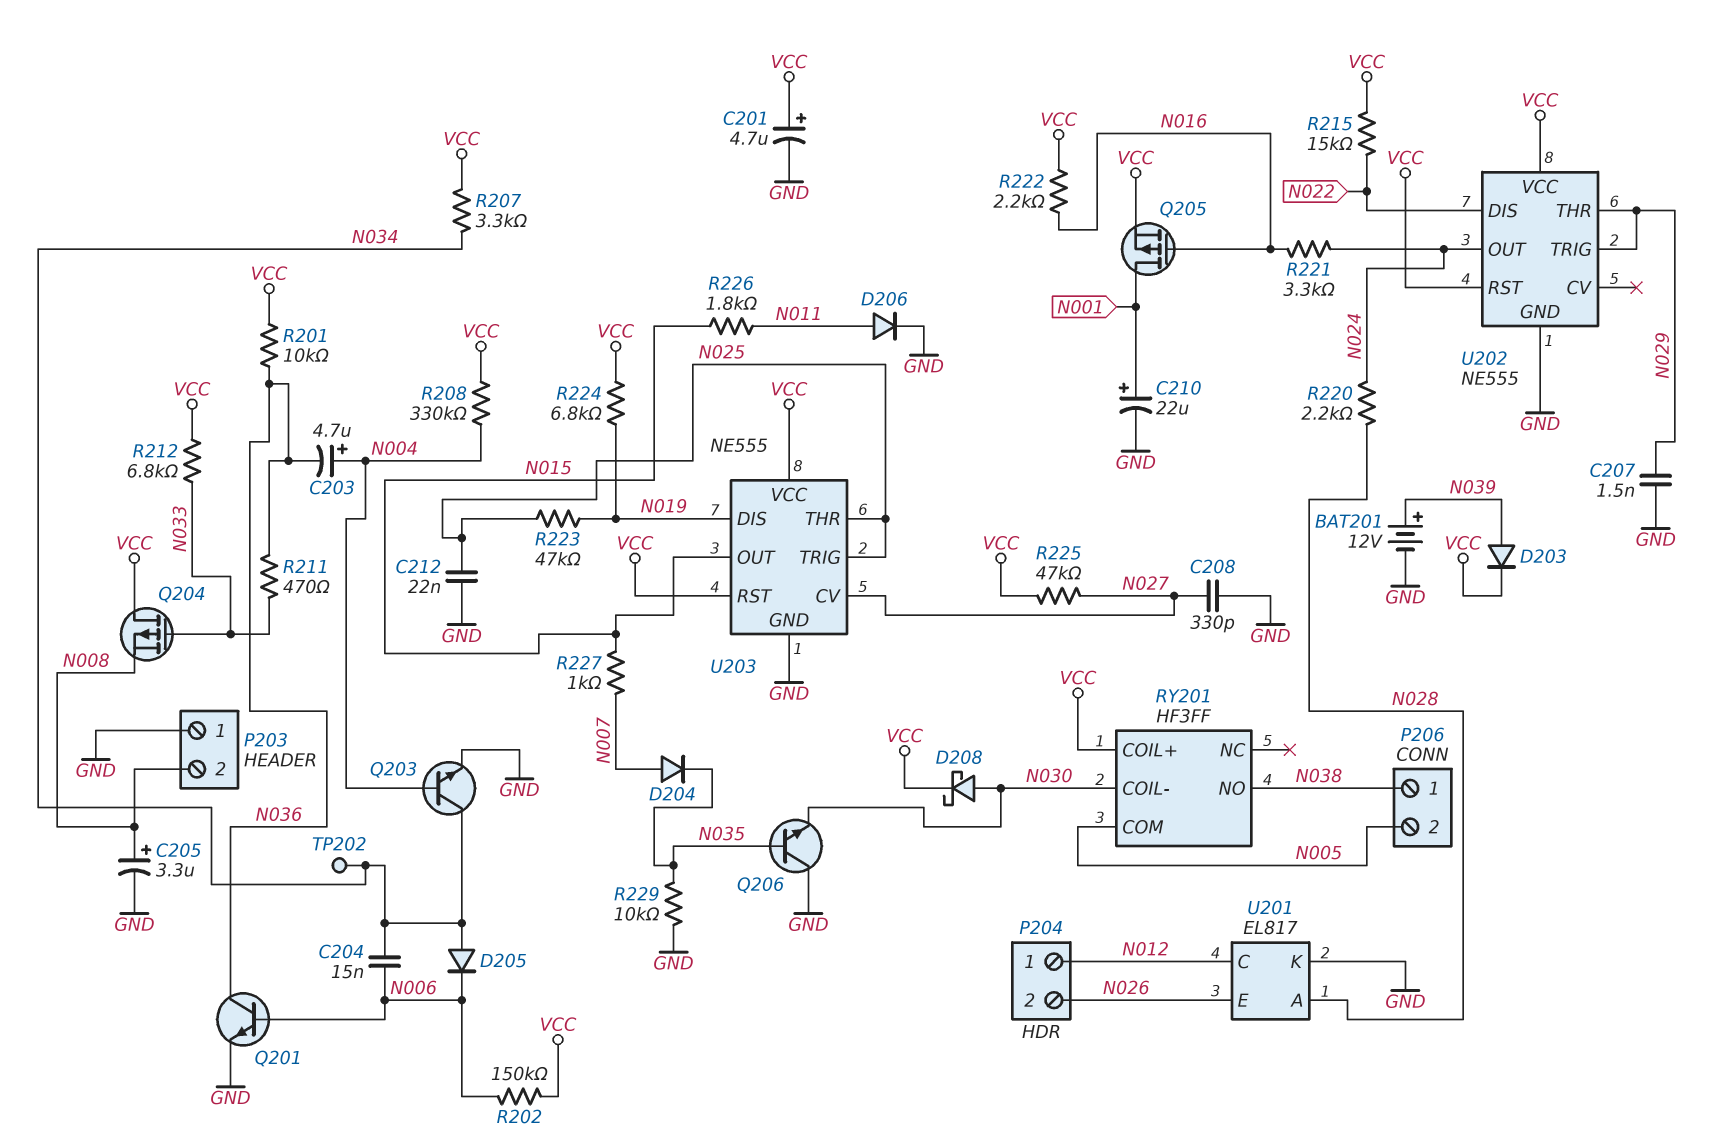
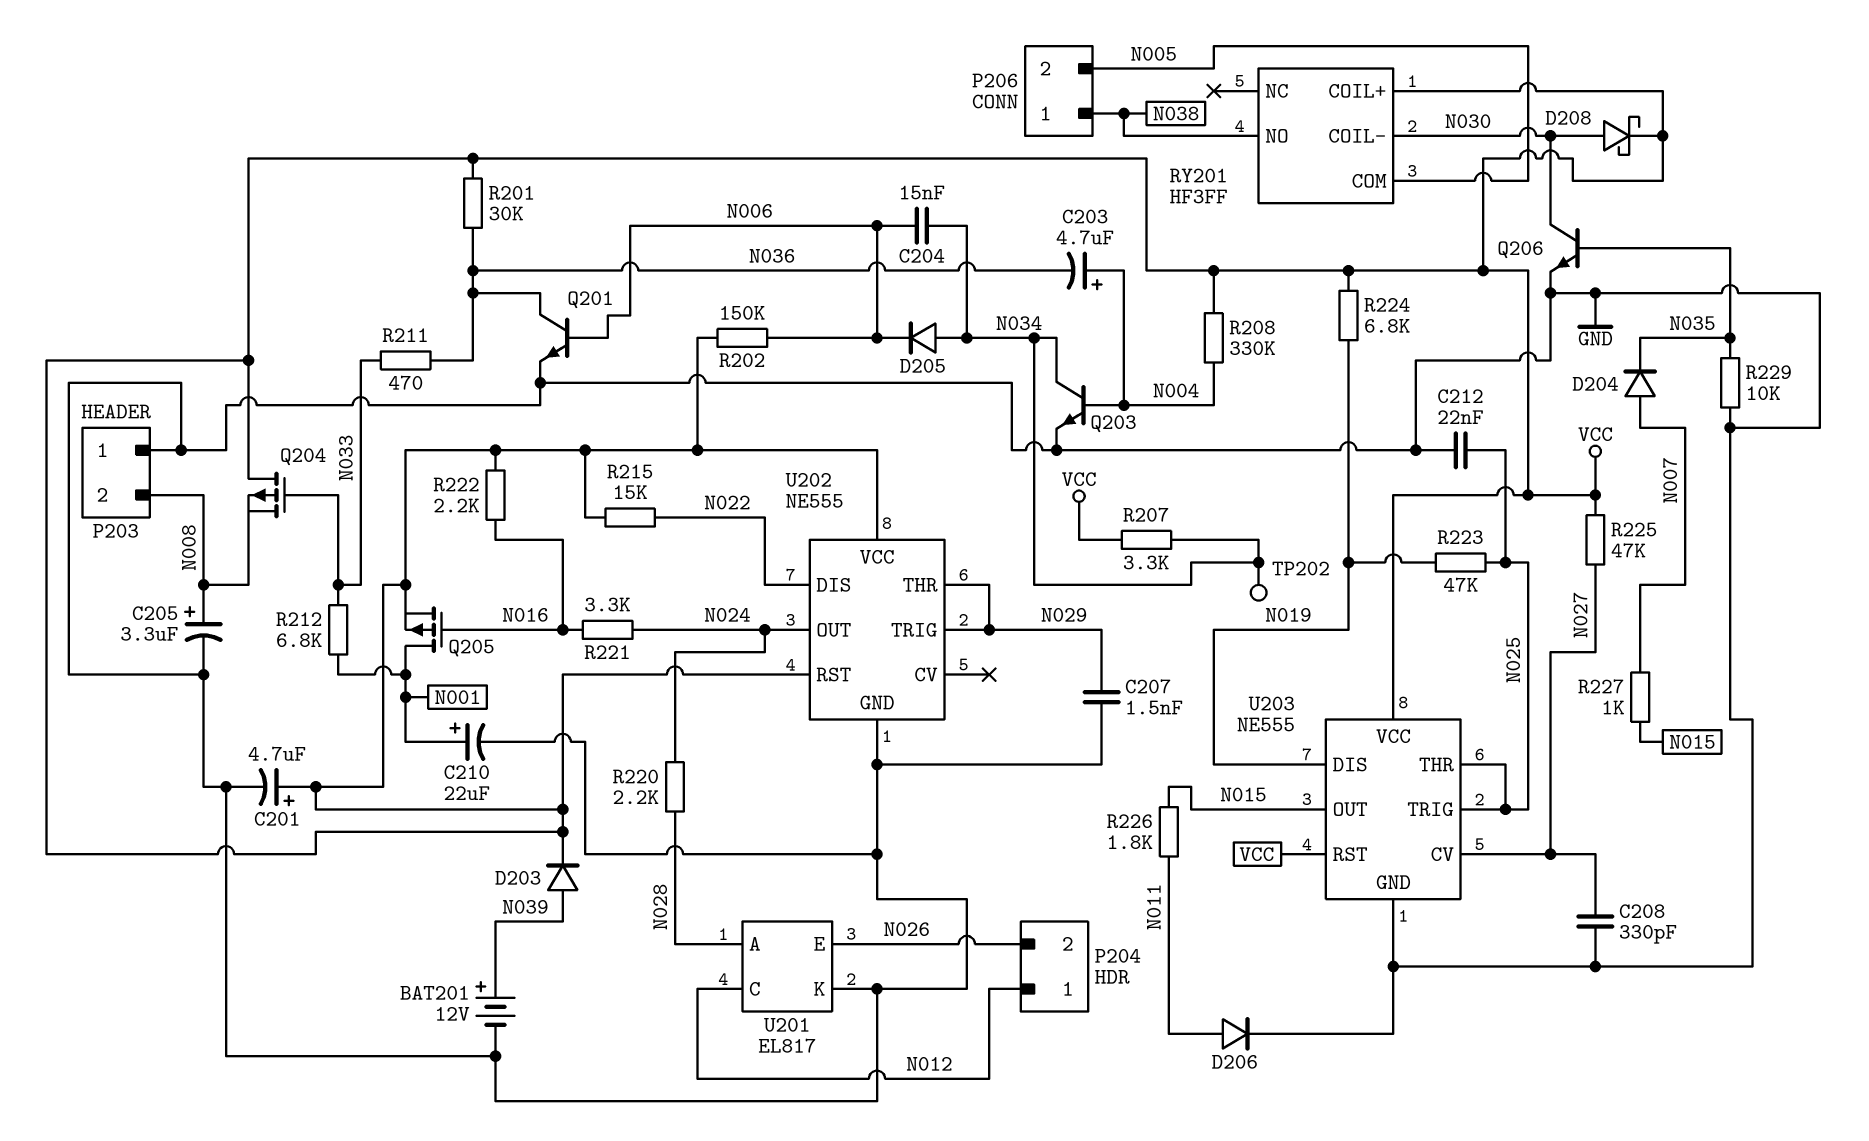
Q206: NPN (B N035, C GND, E N030) -> NPN (B N035, C N030, E GND)
R201: 10k (N036, VCC) -> 30k (N036, VCC)
R212: 6.8k (N033, VCC) -> 6.8k (N001, N033)

